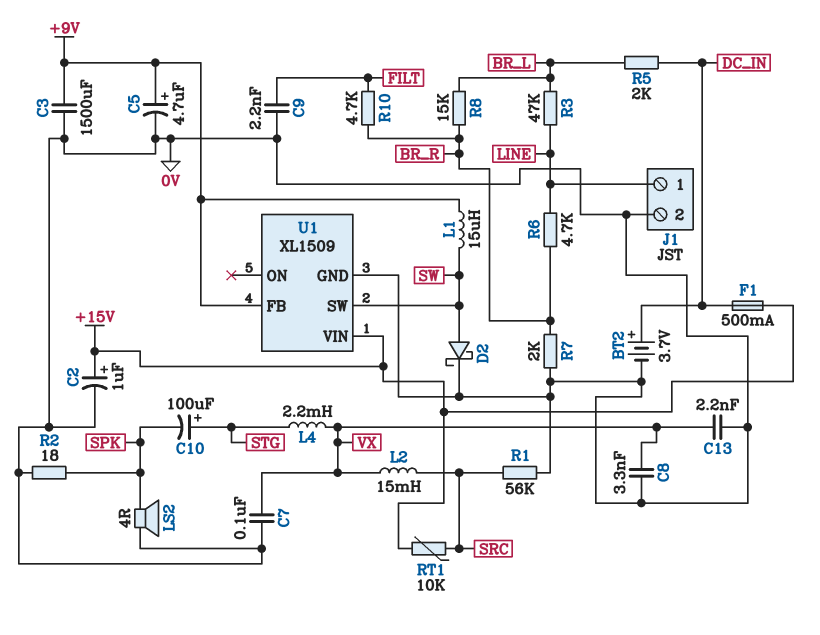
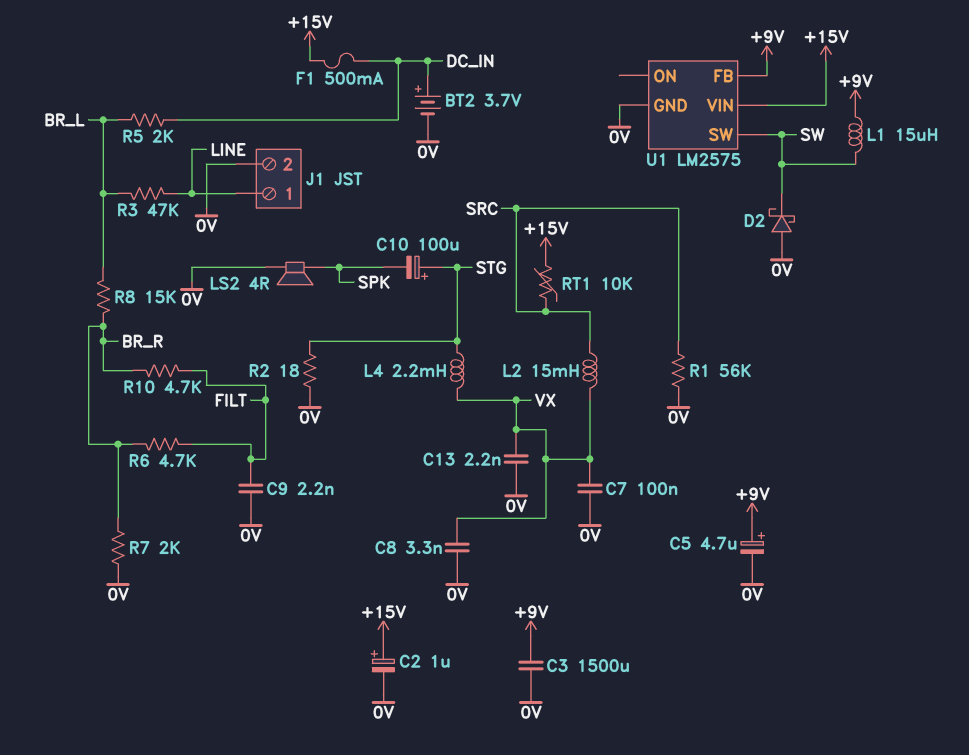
D2: schottky (A SW, K 0V) -> schottky (A 0V, K SW)
R2: 18 (0V, SPK) -> 18 (0V, STG)
R6: 4.7k (BR_R, LINE) -> 4.7k (BR_R, FILT)
U1: XL1509 -> LM2575

